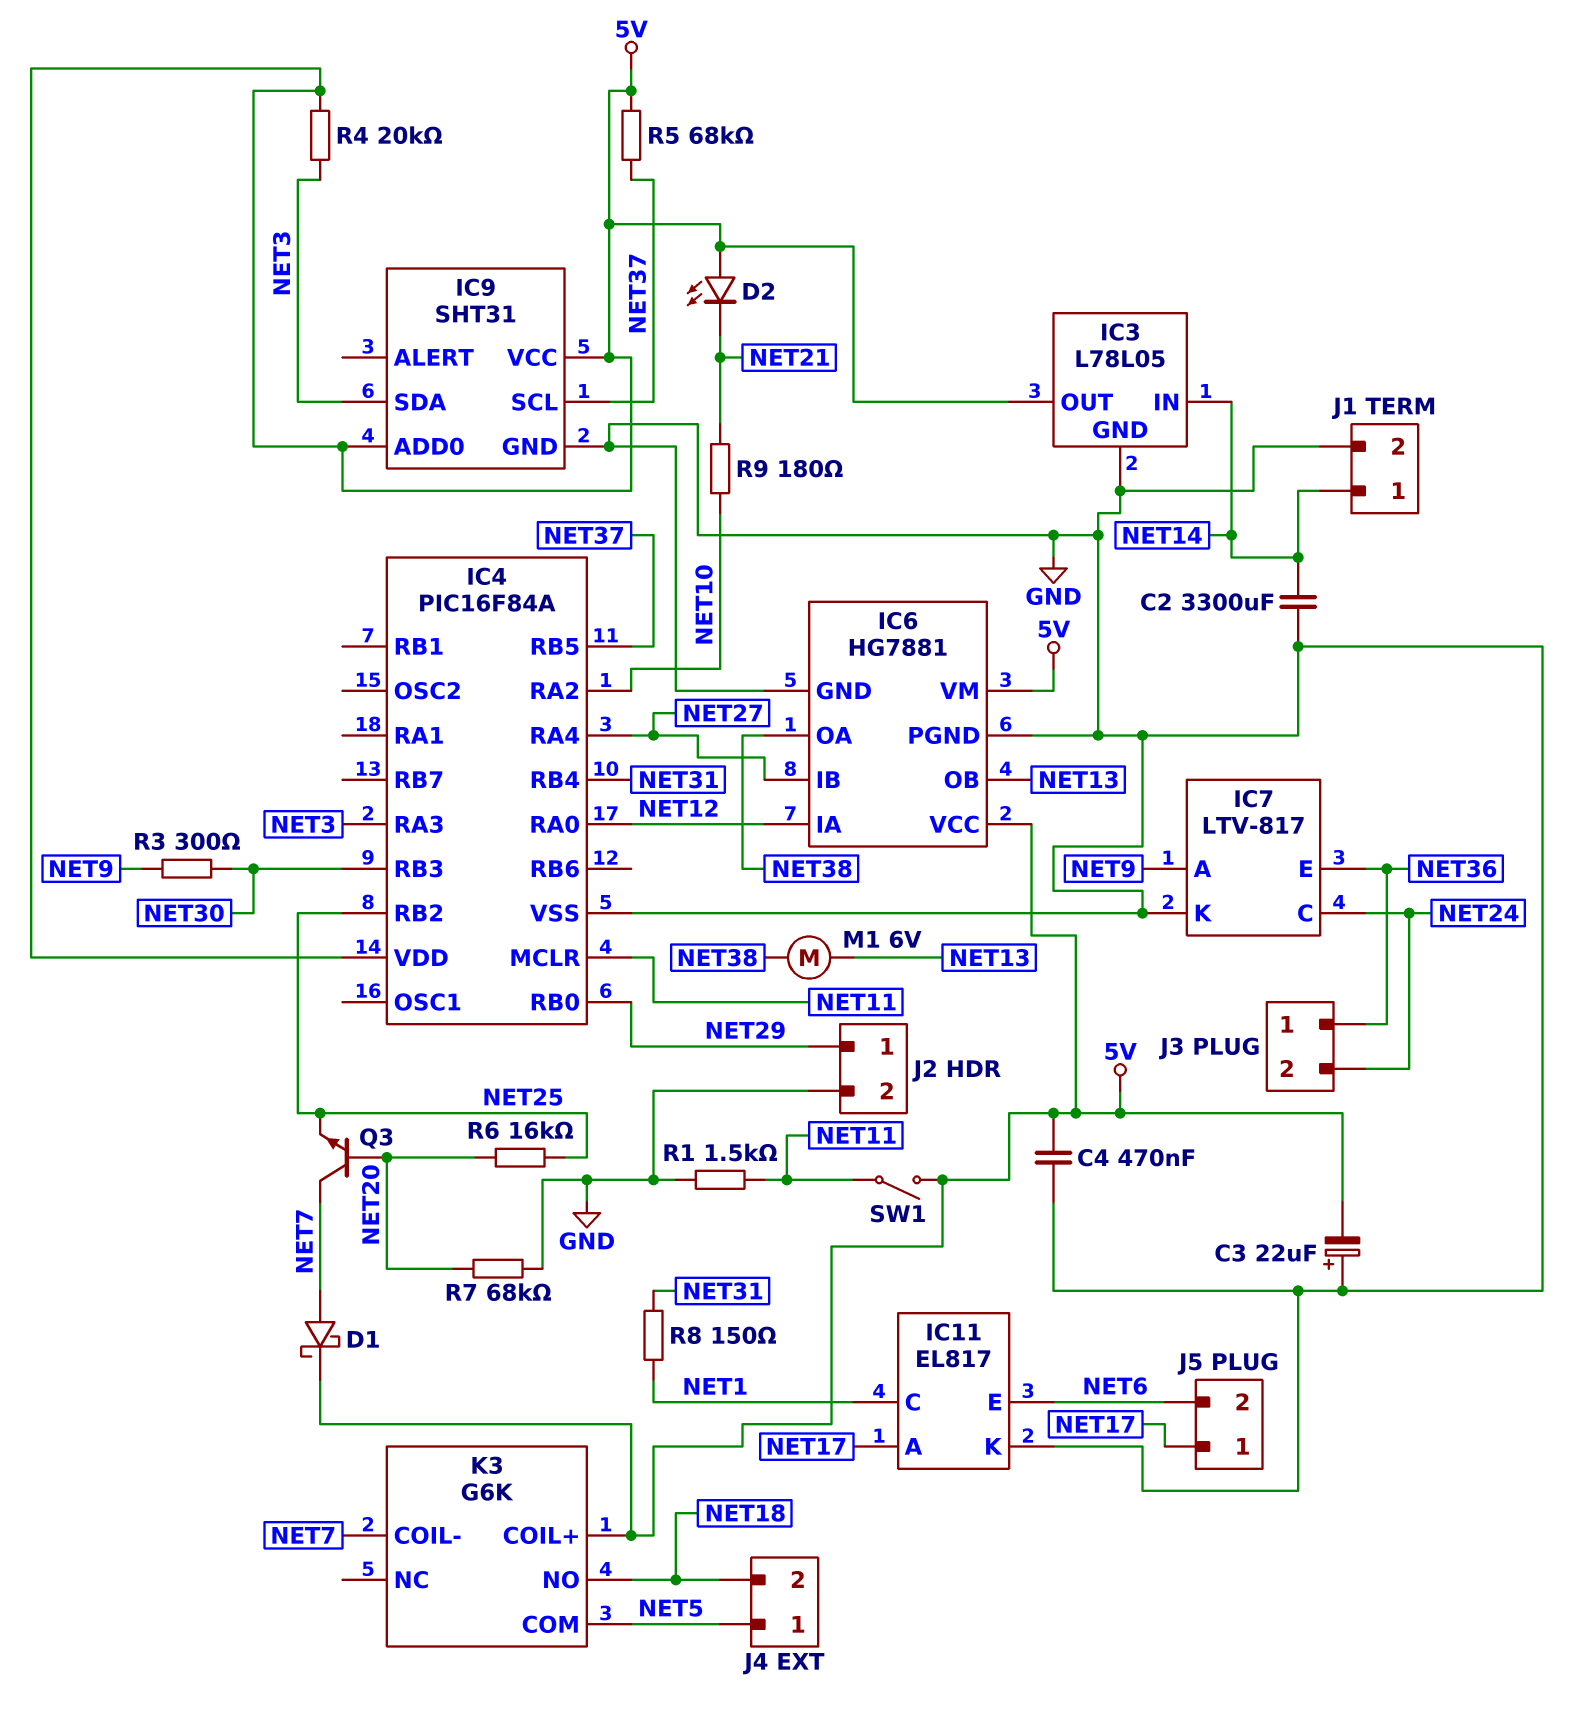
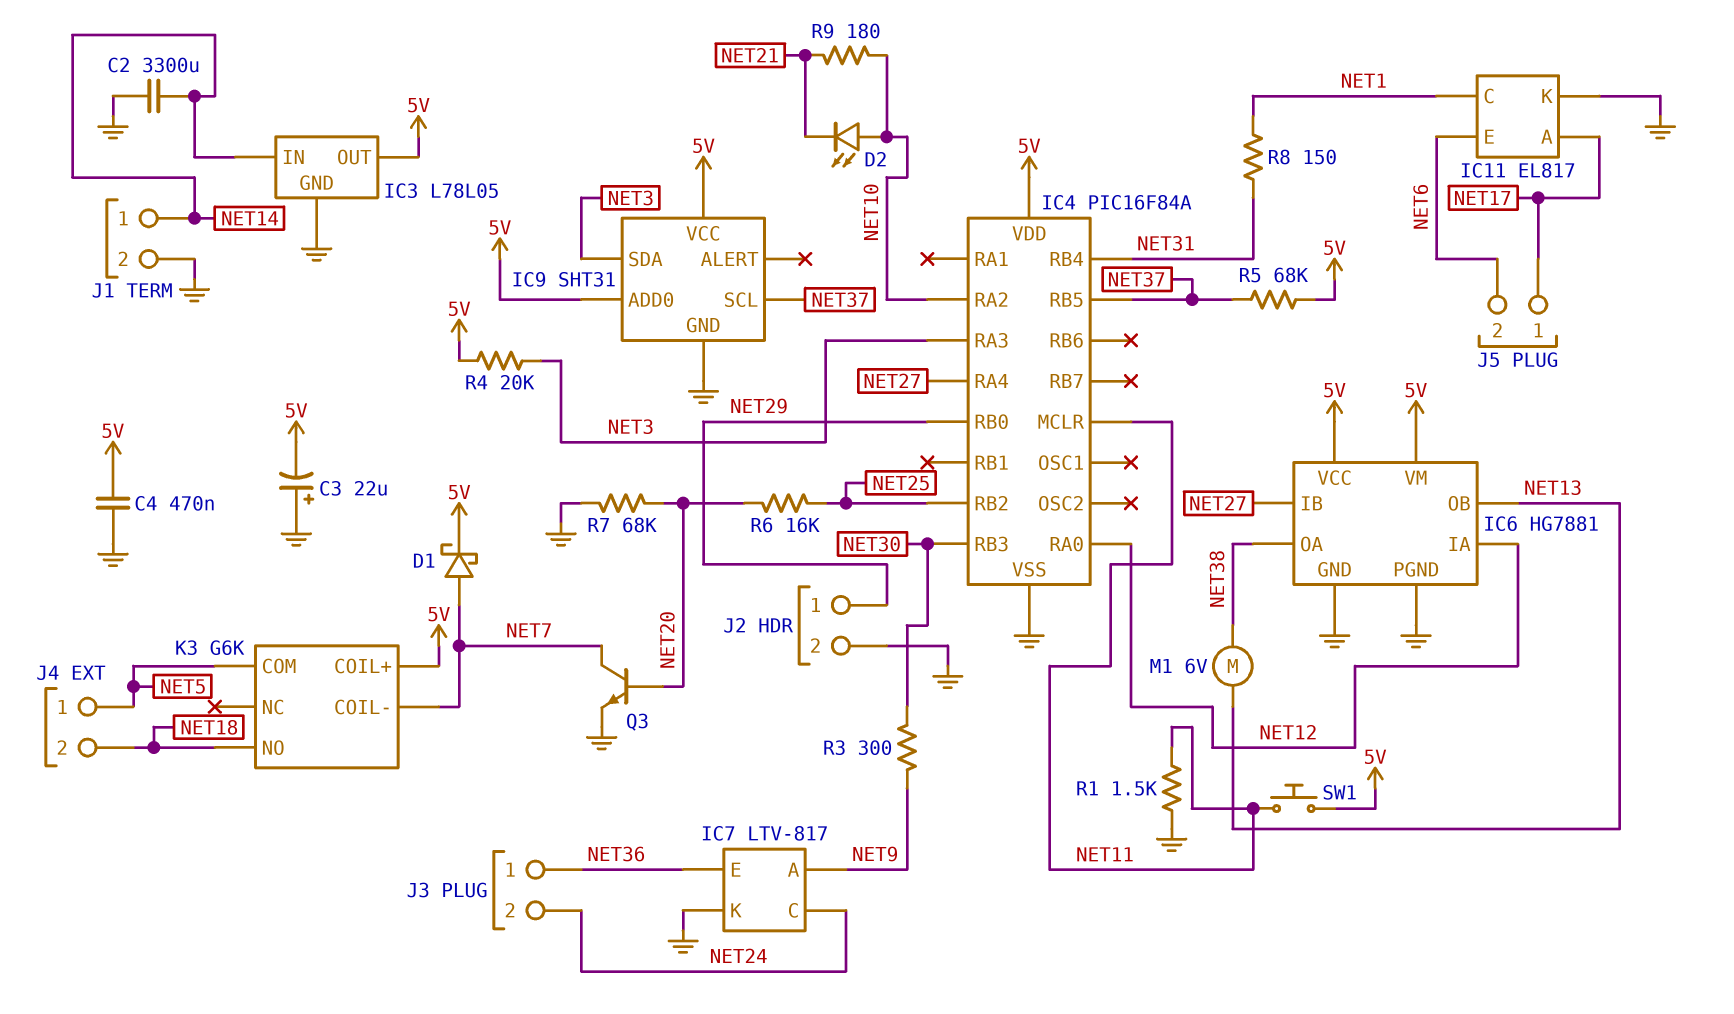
D2: LED (A 5V, K NET21) -> LED (A NET10, K NET21)
Q3: NPN (B NET20, C NET7, E NET25) -> NPN (B NET20, C NET7, E GND)
SW1: switch (5V, NET11) -> button (5V, NET11)

